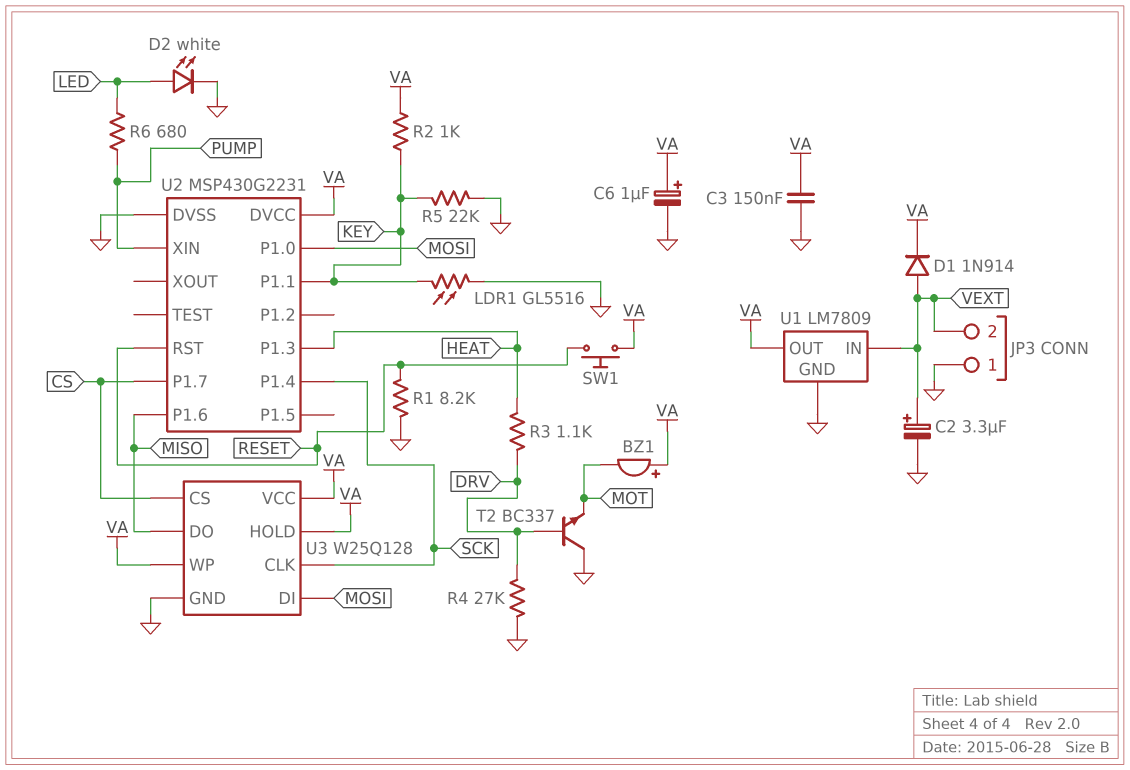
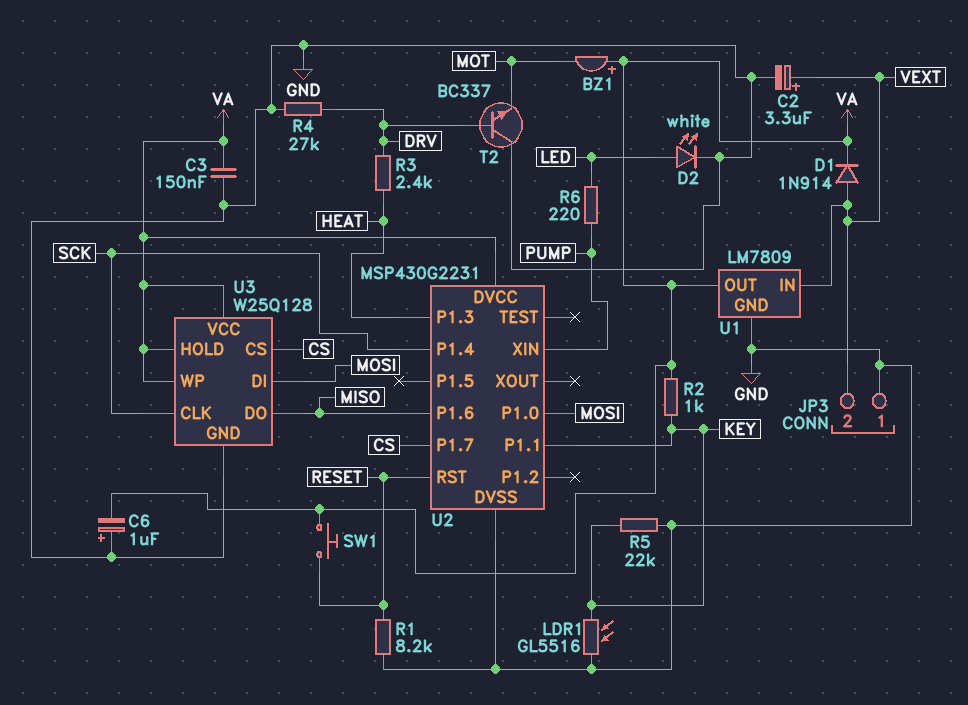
C6: 1uF (plus VA, minus GND) -> 1uF (plus GND, minus VA)
R3: 1.1k (DRV, HEAT) -> 2.4k (DRV, HEAT)
R6: 680 (LED, PUMP) -> 220 (LED, PUMP)

